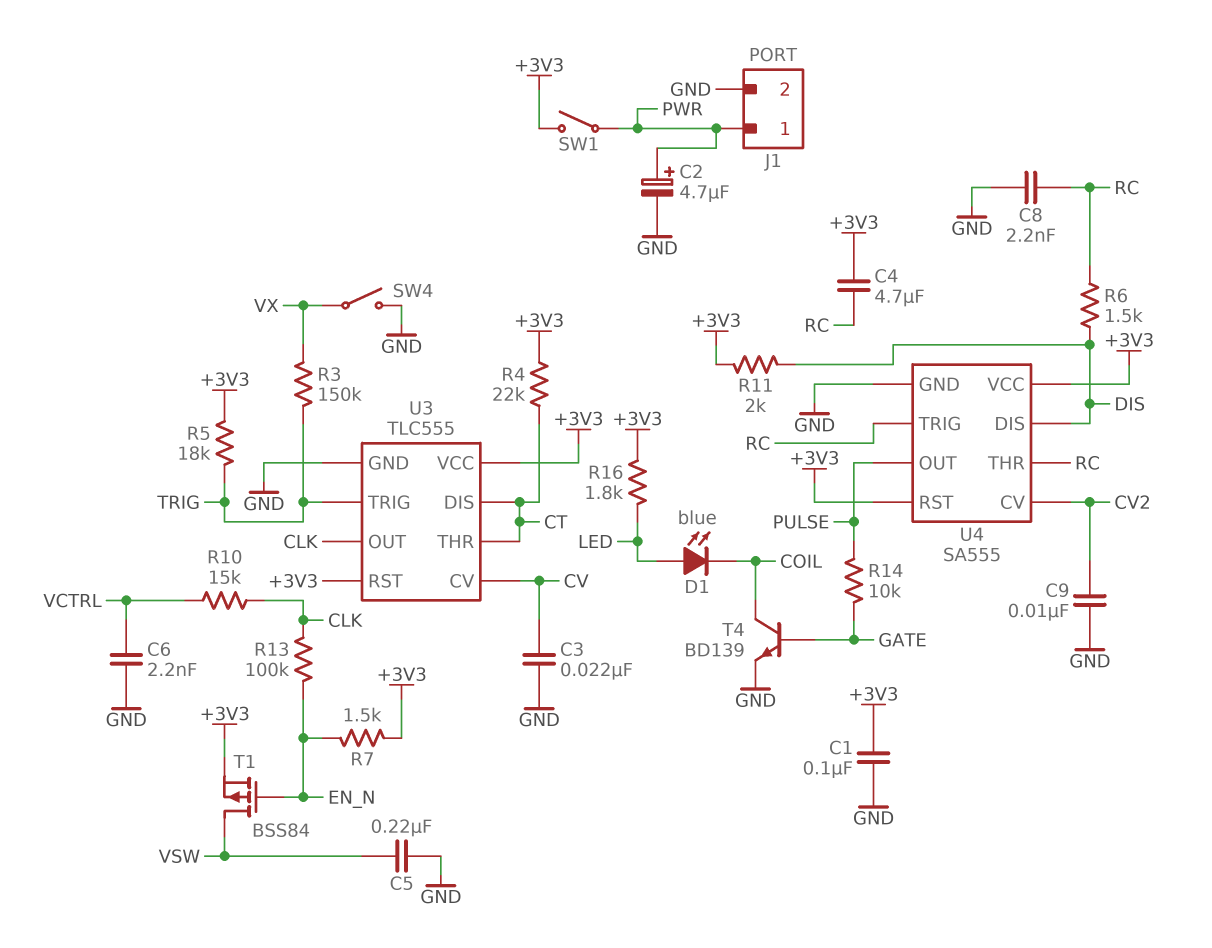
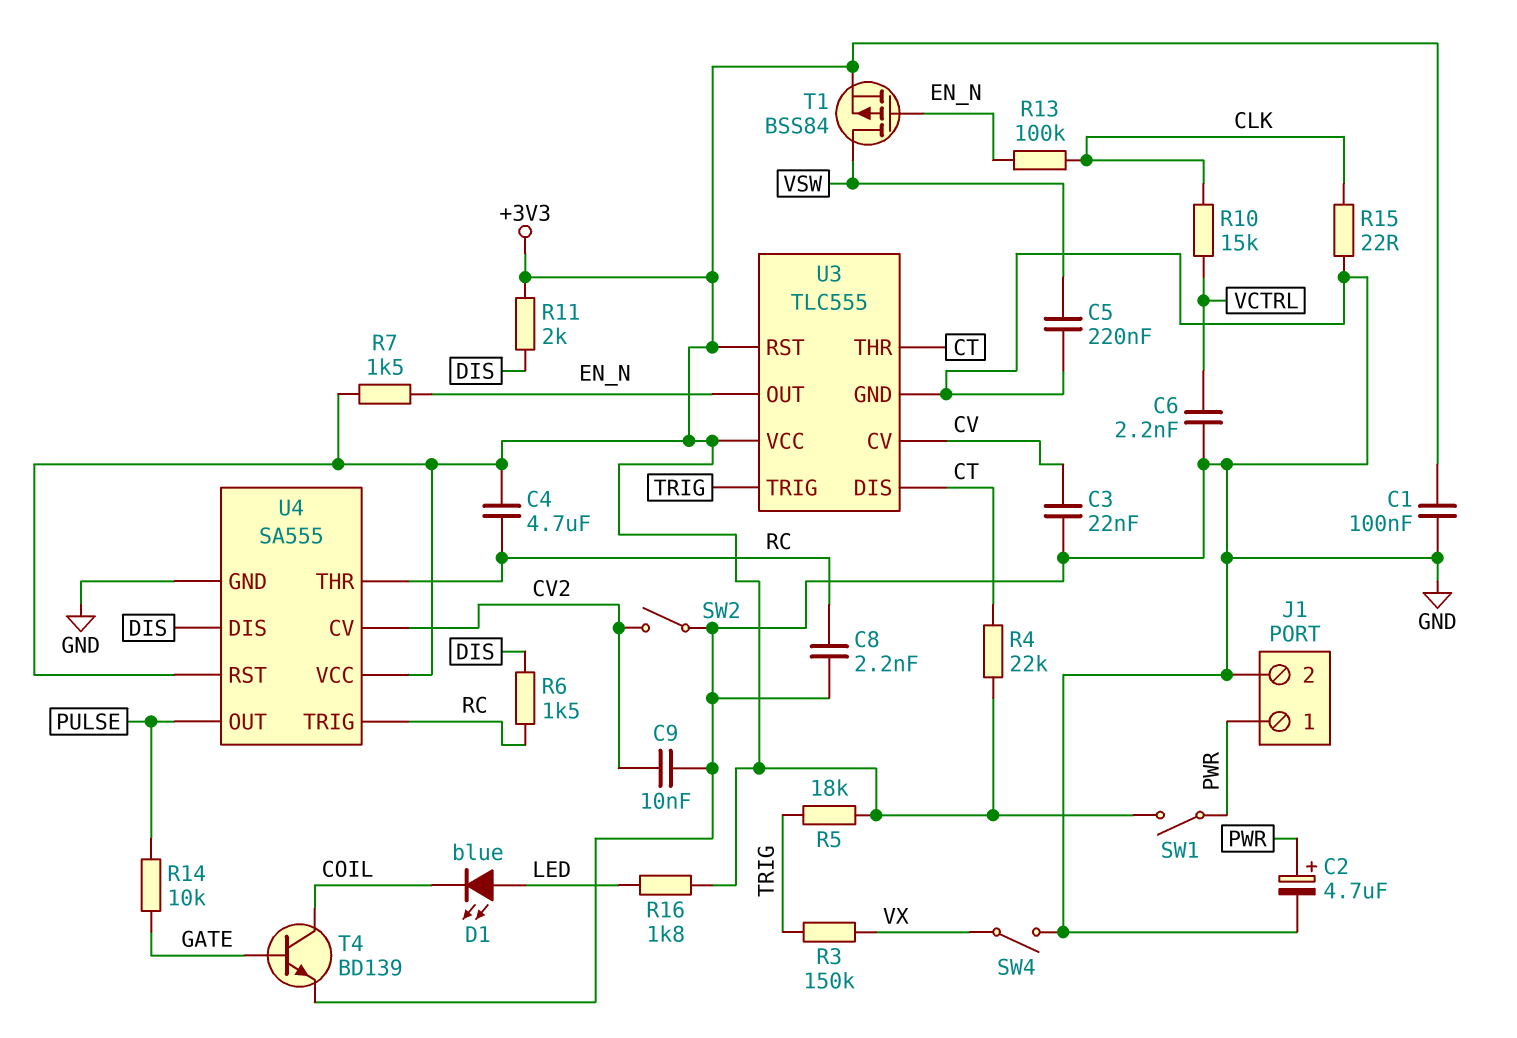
R15: none -> 22 (CLK, GND)
SW2: none -> switch (CV2, GND)
U3 pin OUT: CLK -> EN_N

